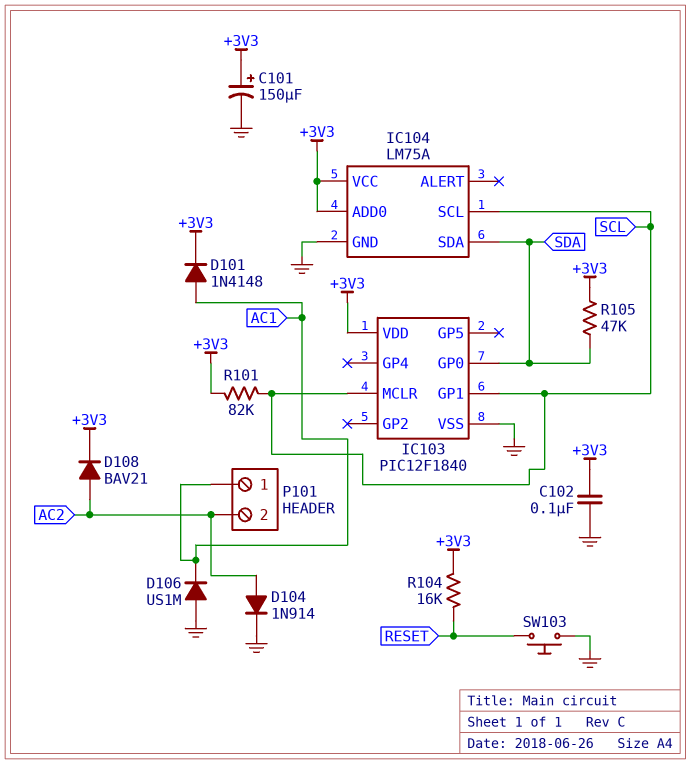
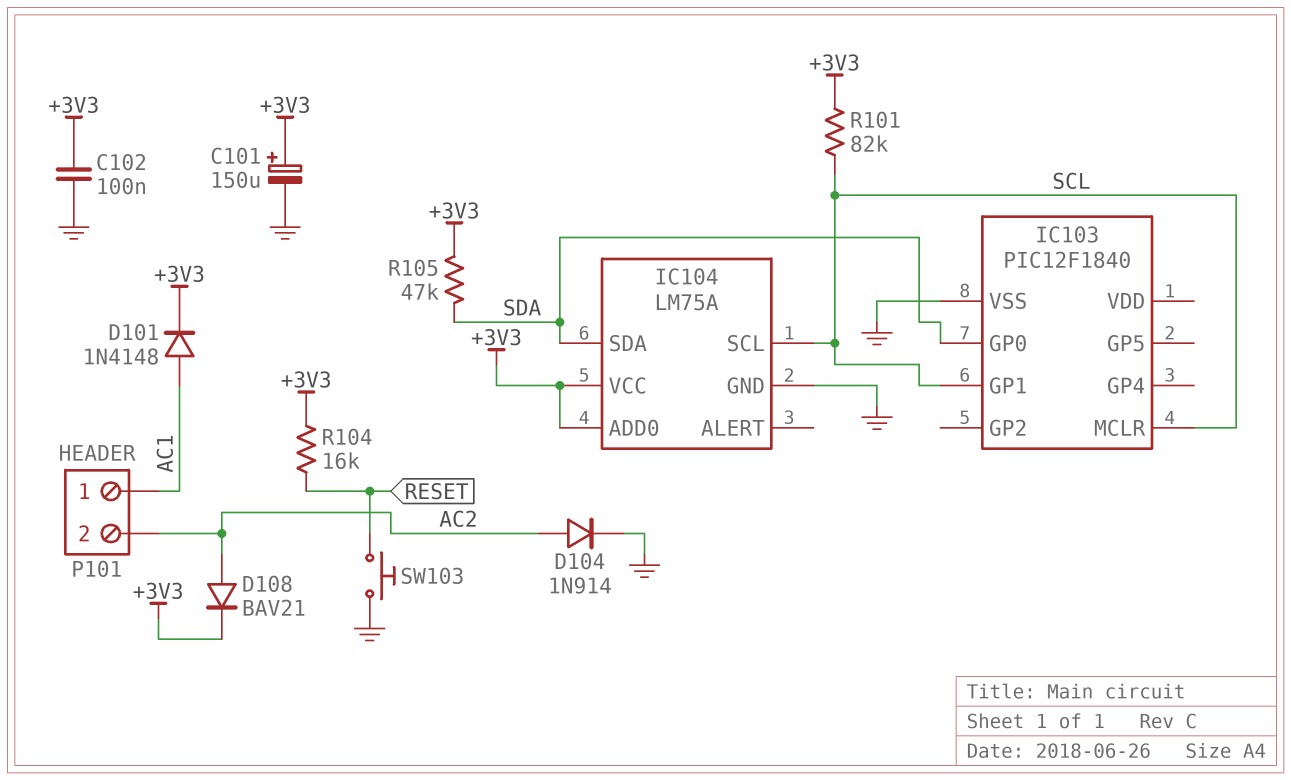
D106: diode US1M (A GND, K AC1) -> none
IC103 pin VDD: +3V3 -> none

